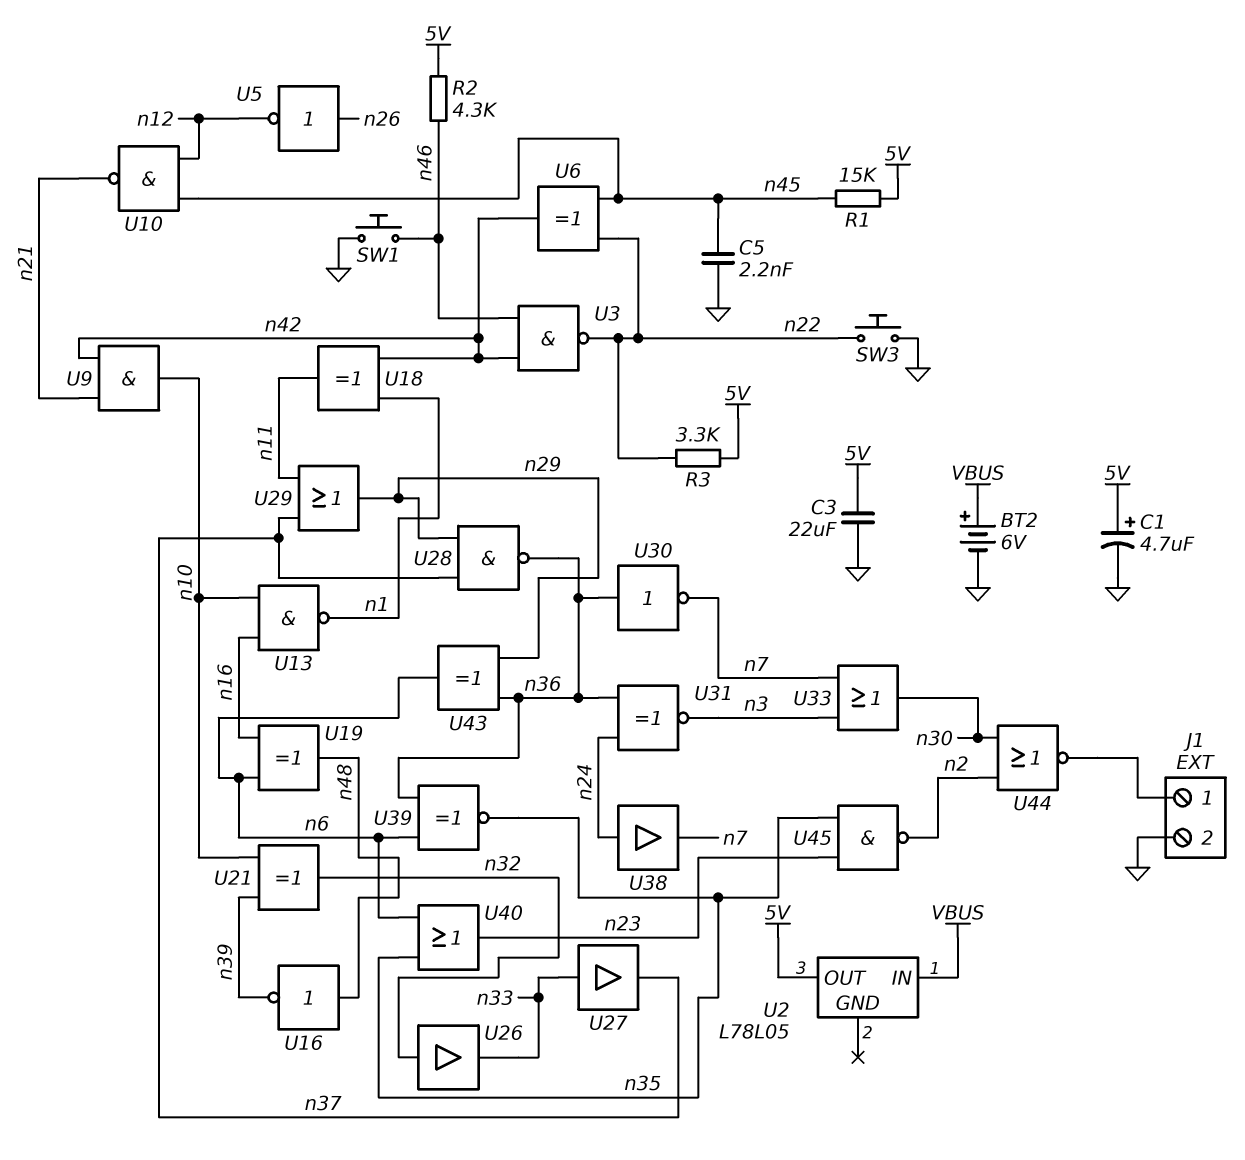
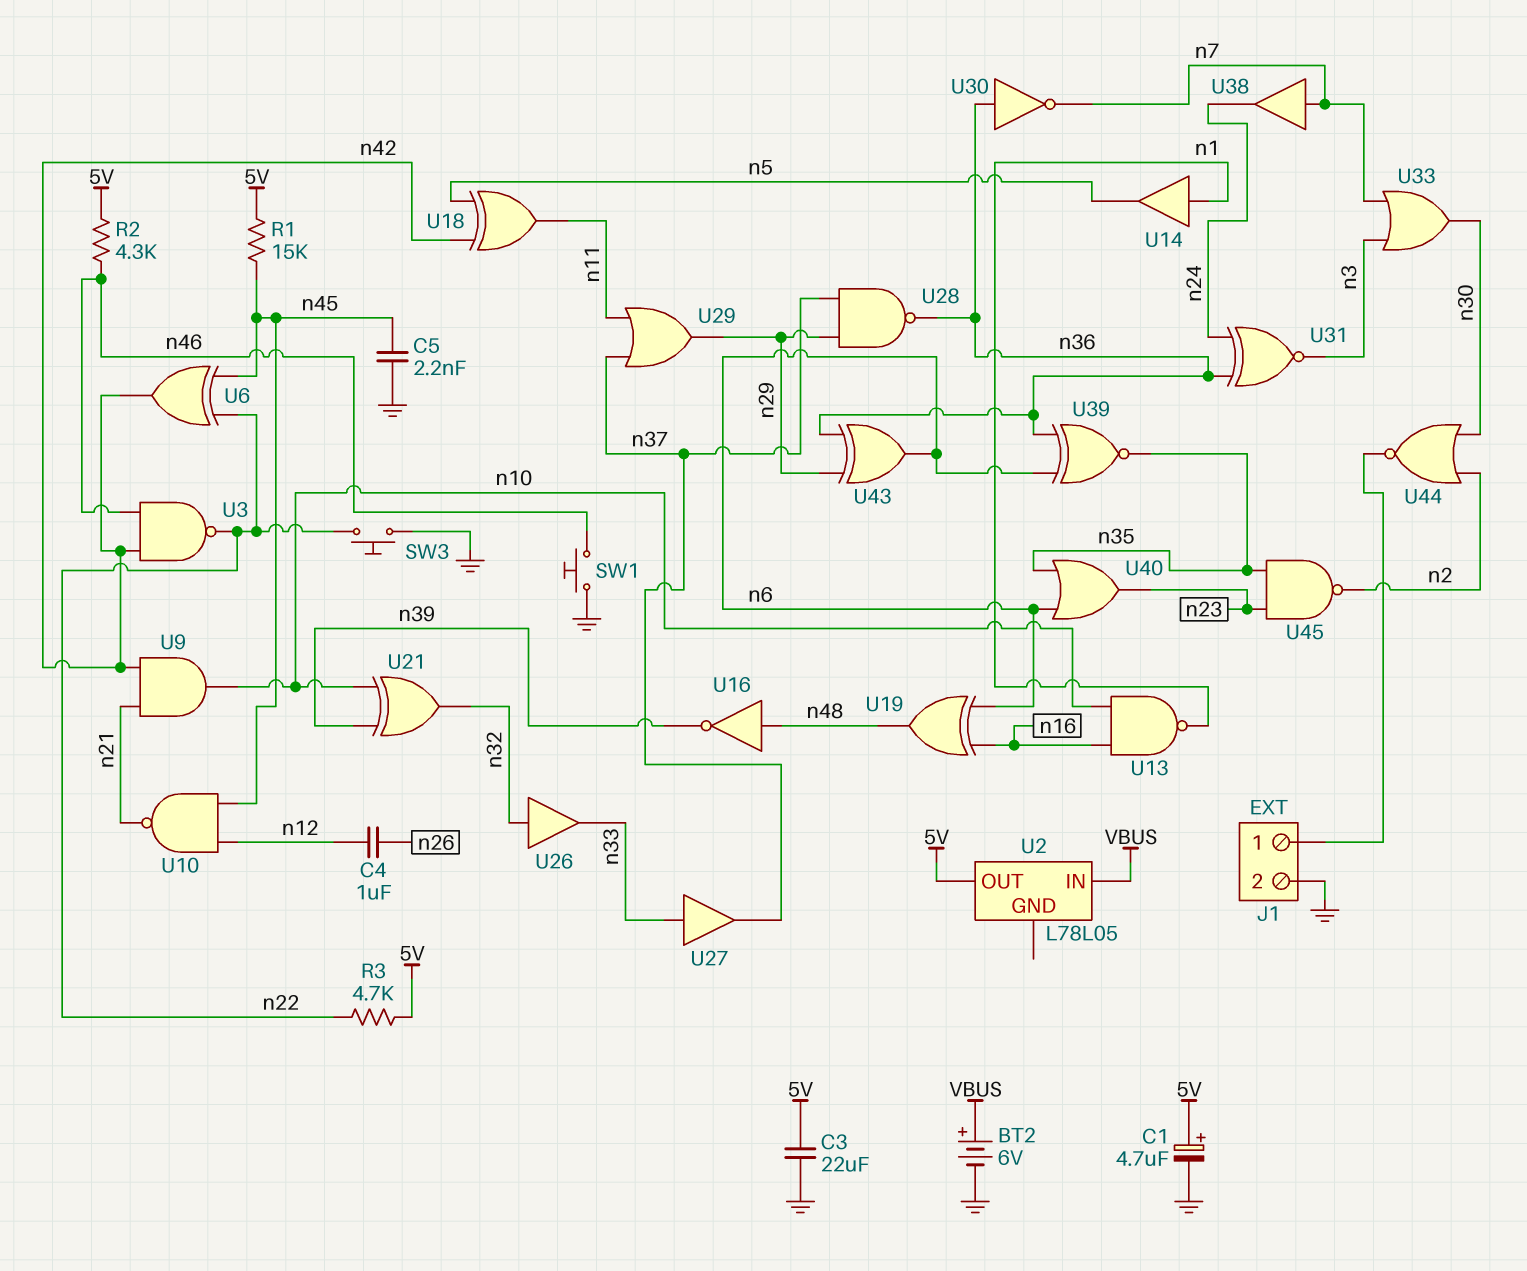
C4: none -> 1uF (n12, n26)
R3: 3.3k (5V, n22) -> 4.7k (5V, n22)
U5: NOT (in n26, out n12) -> none
U14: none -> buffer (in n1, out n5)
U18: XOR (in n1, in n42, out n11) -> XOR (in n5, in n42, out n11)
U38: buffer (in n24, out n7) -> buffer (in n7, out n24)

